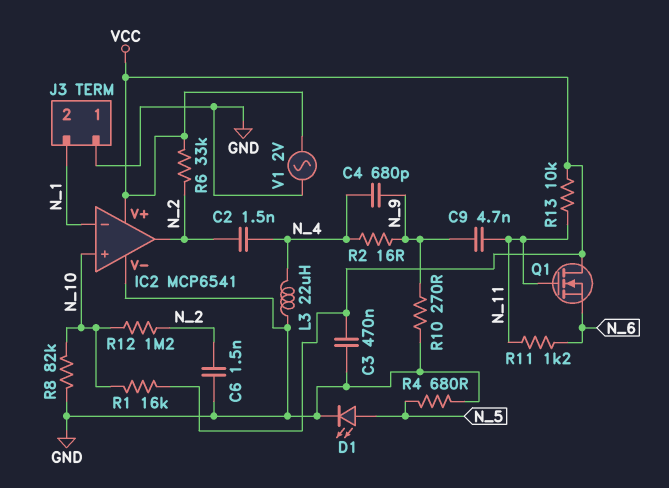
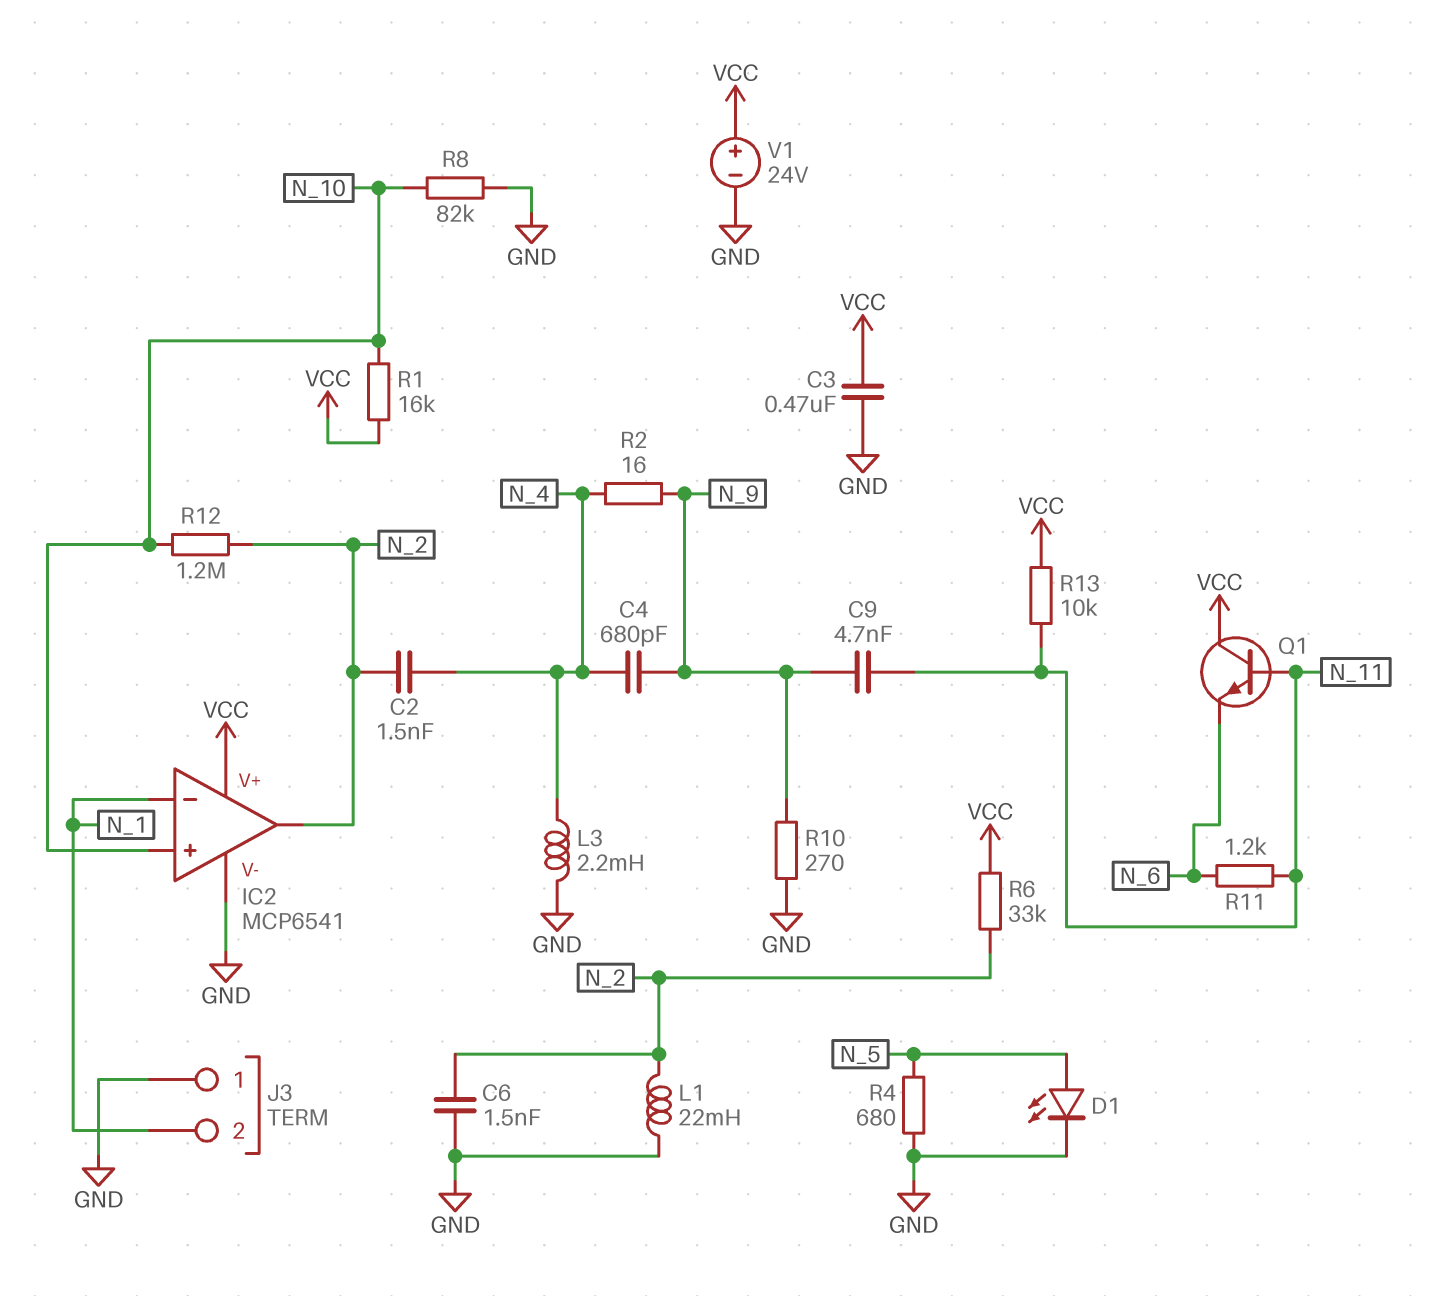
L1: none -> 22mH (GND, N_2)
L3: 22uH (GND, N_4) -> 2.2mH (GND, N_4)
Q1: NMOS (G N_11, D VCC, S N_6) -> NPN (B N_11, C VCC, E N_6)
V1: AC 2V (GND, VCC) -> 24V (plus VCC, minus GND)

